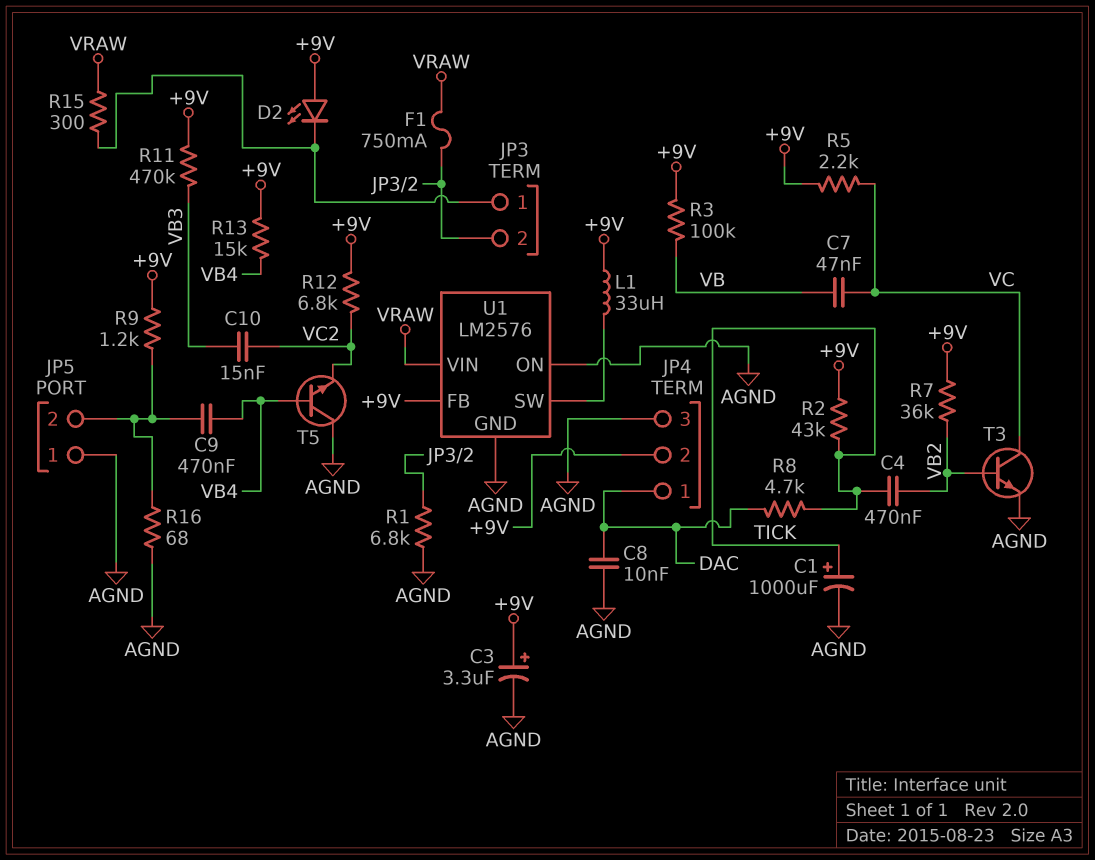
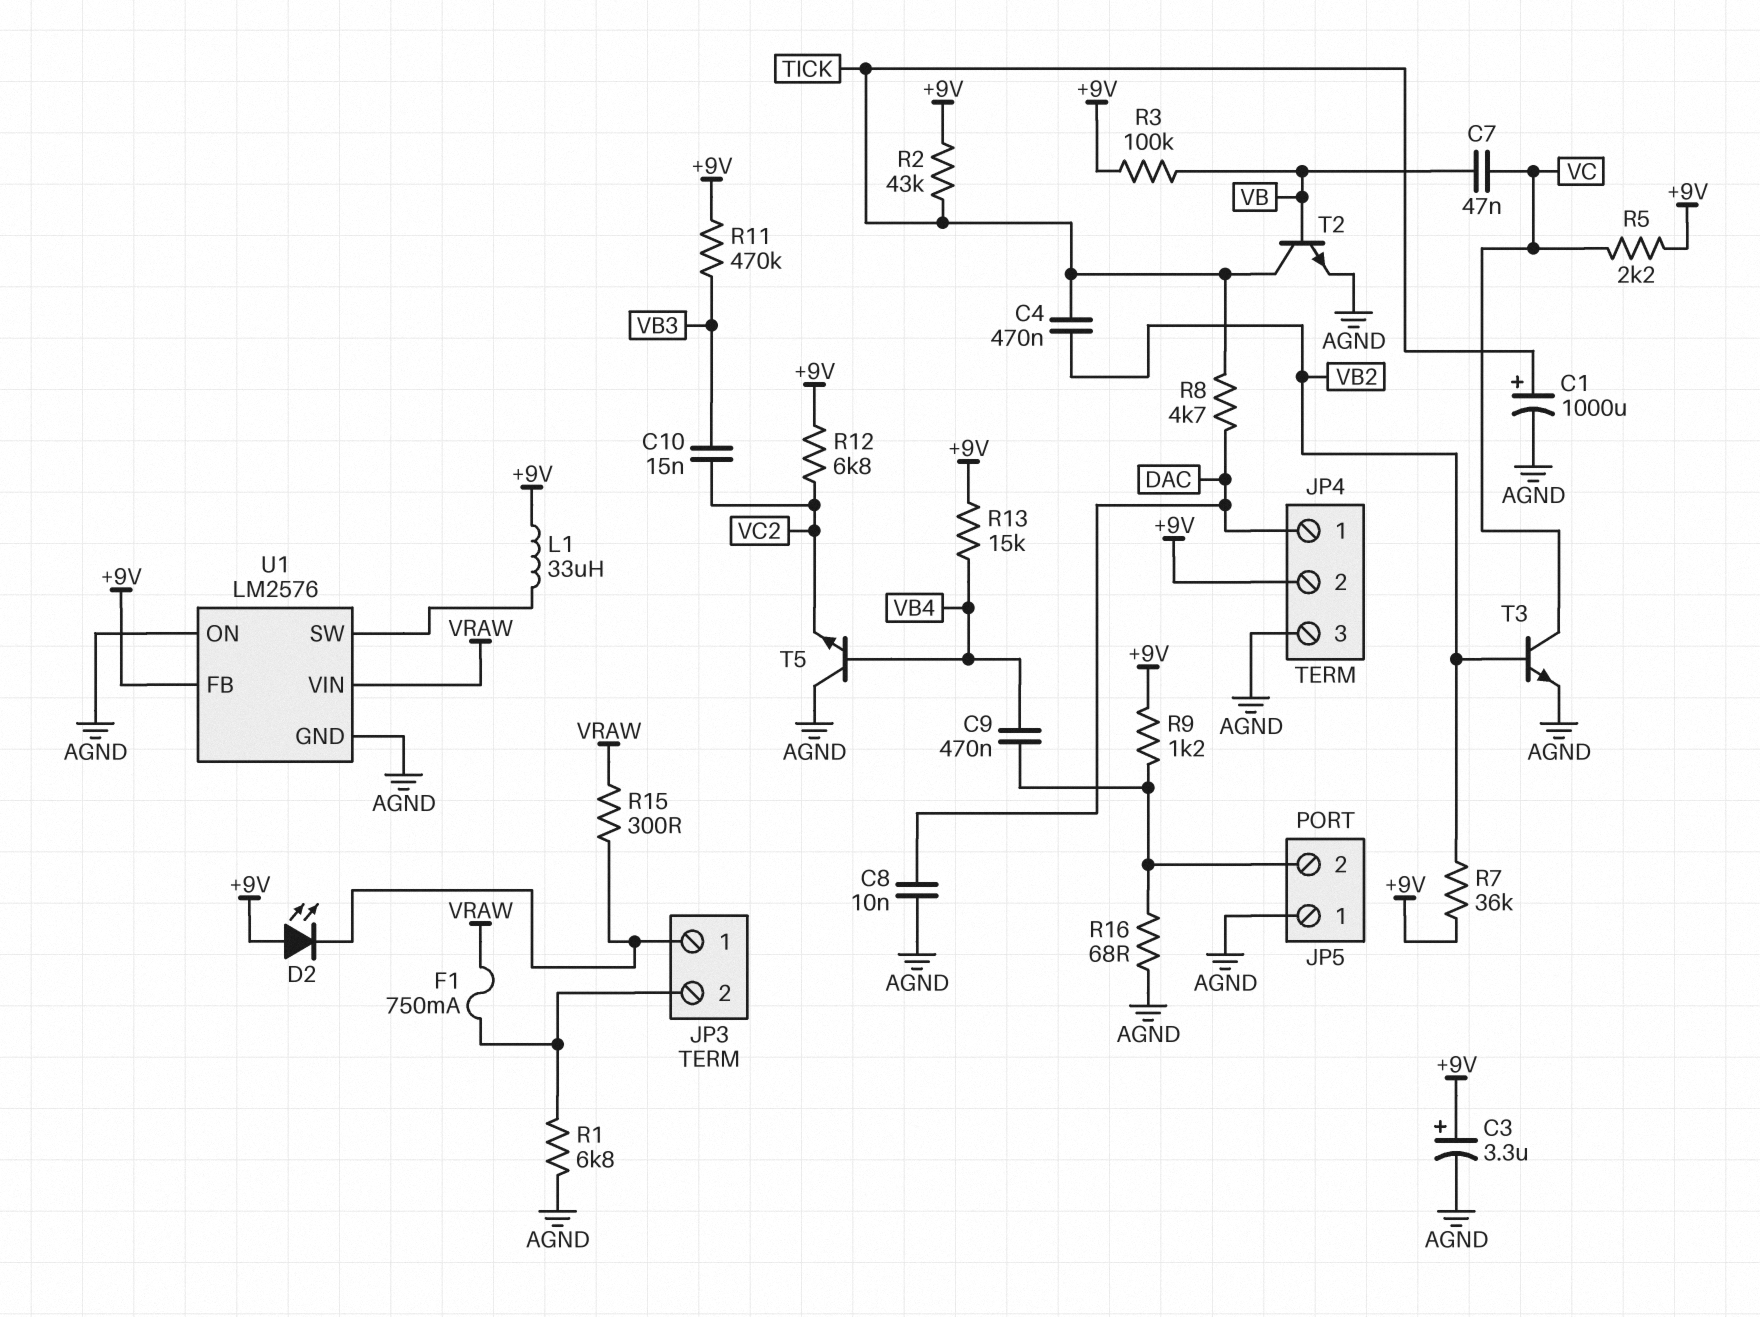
T2: none -> NPN (B VB, C TICK, E AGND)

